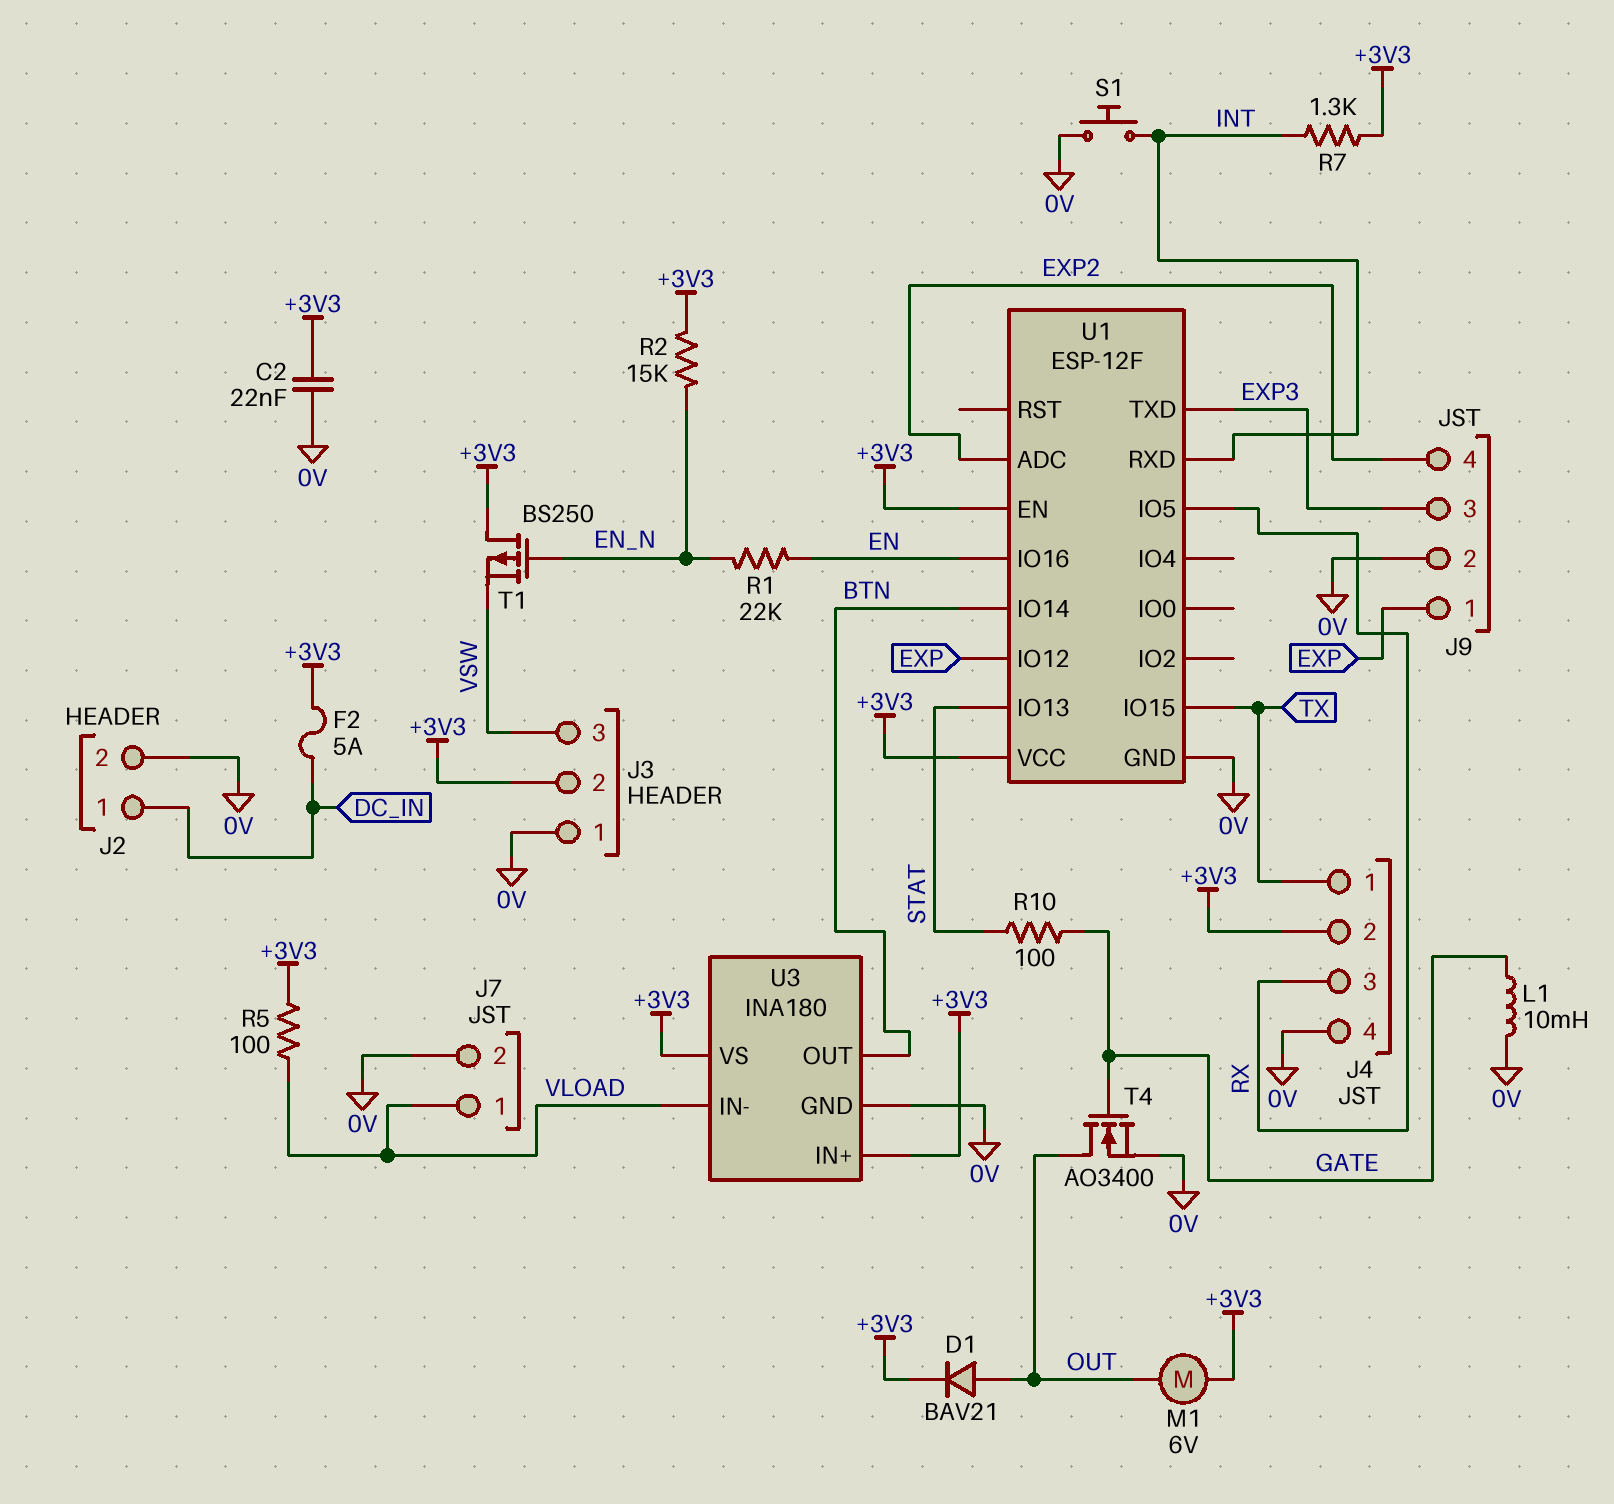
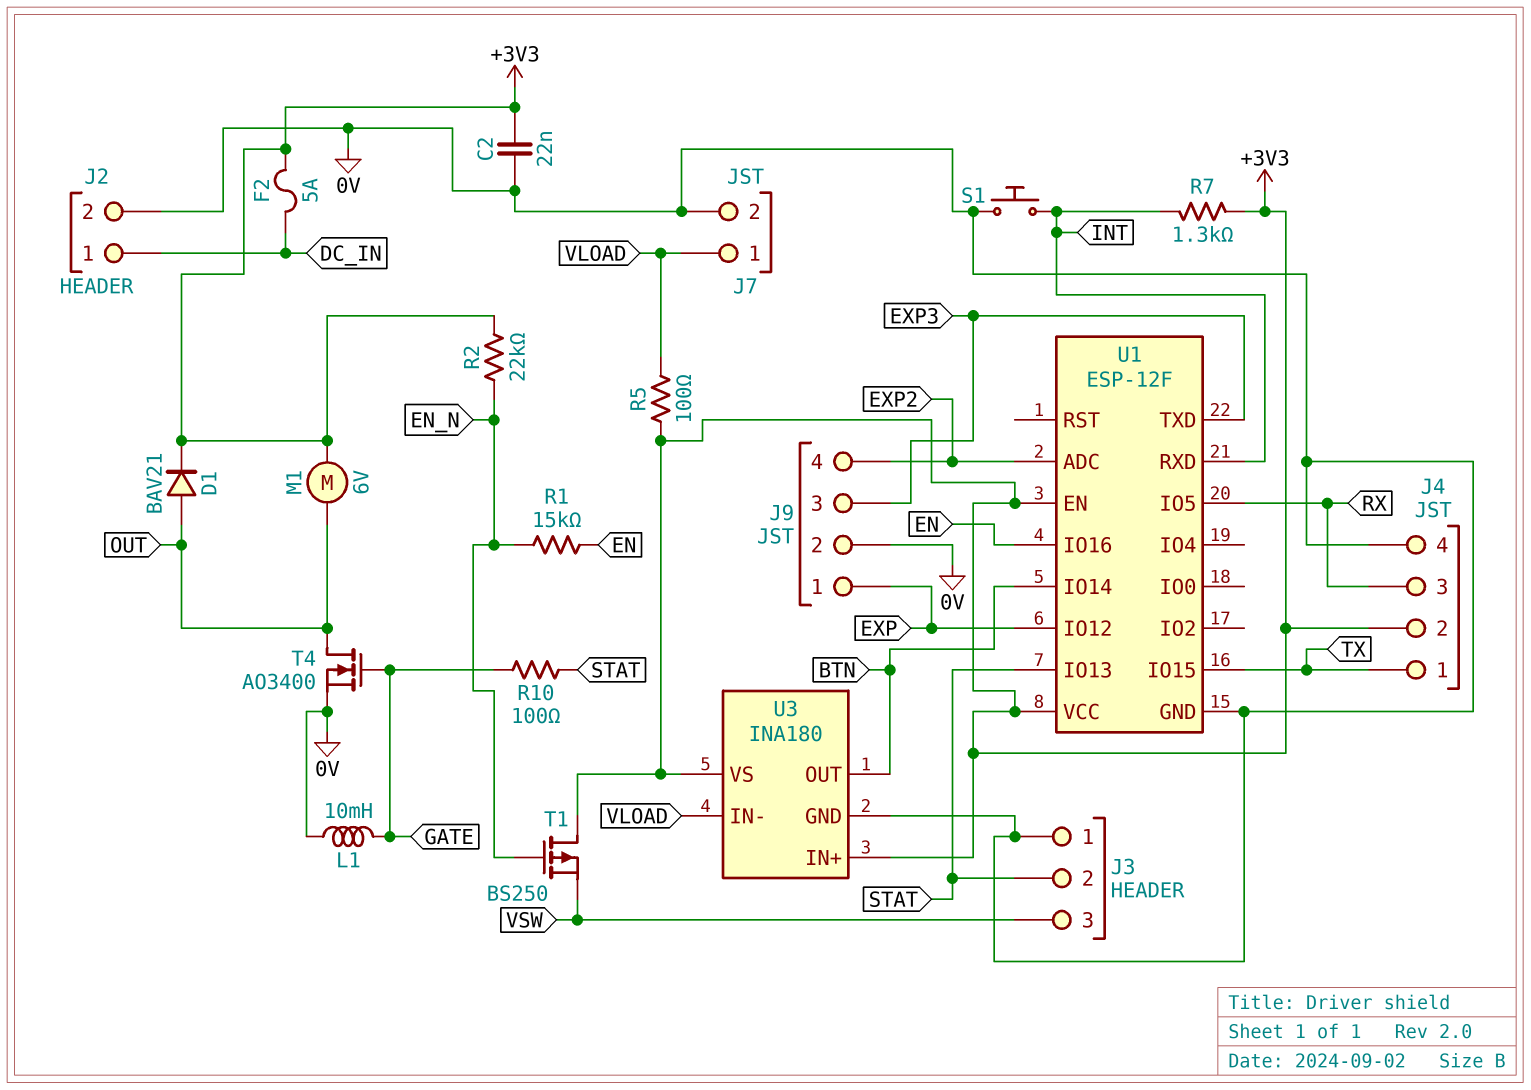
J3 pin 2: +3V3 -> STAT
R1: 22k (EN, EN_N) -> 15k (EN, EN_N)
R2: 15k (+3V3, EN_N) -> 22k (+3V3, EN_N)

